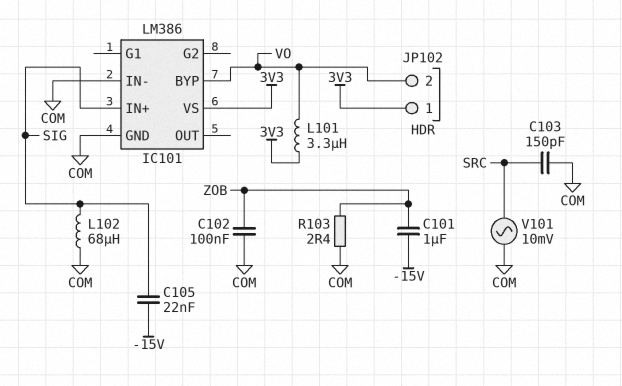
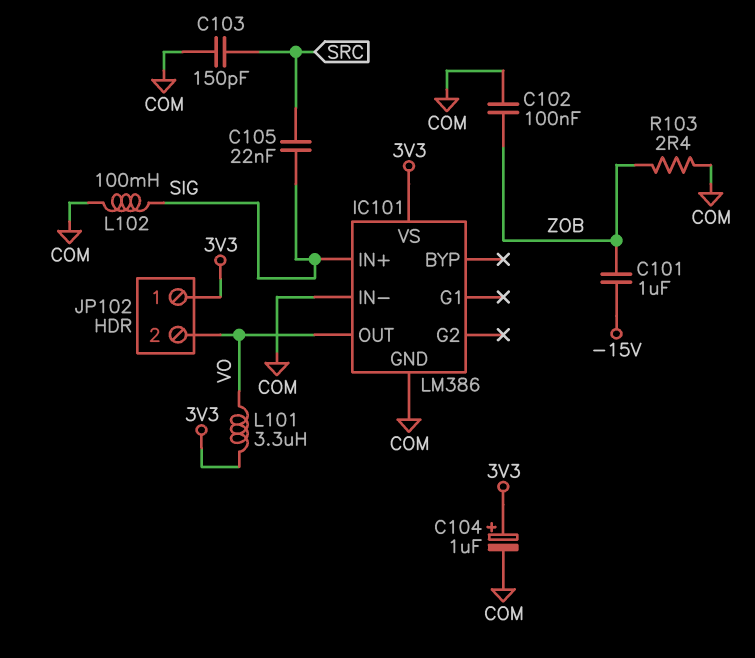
C104: none -> 1uF (plus 3V3, minus COM)
C105: 22nF (-15V, SIG) -> 22nF (SIG, SRC)
IC101 pin BYP: VO -> none
IC101 pin OUT: none -> VO
L102: 68uH (COM, SIG) -> 100mH (COM, SIG)
V101: AC 10mV (COM, SRC) -> none

